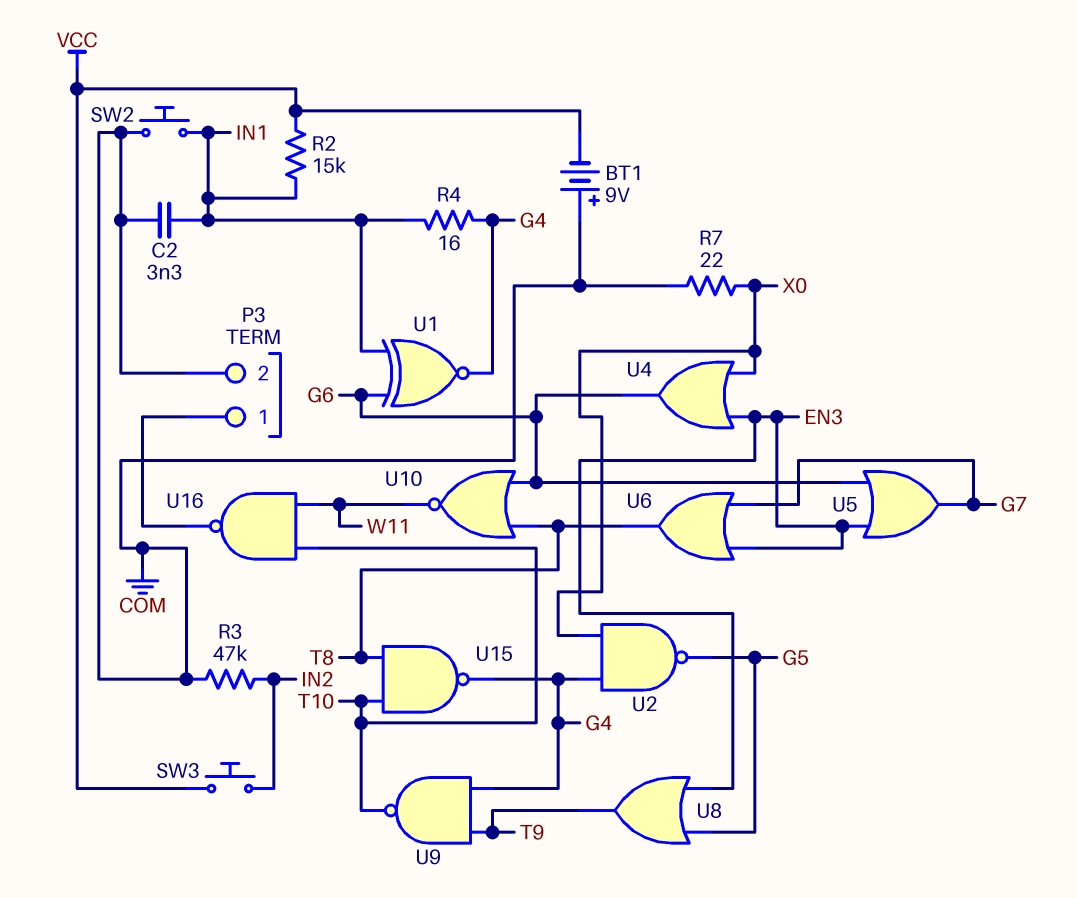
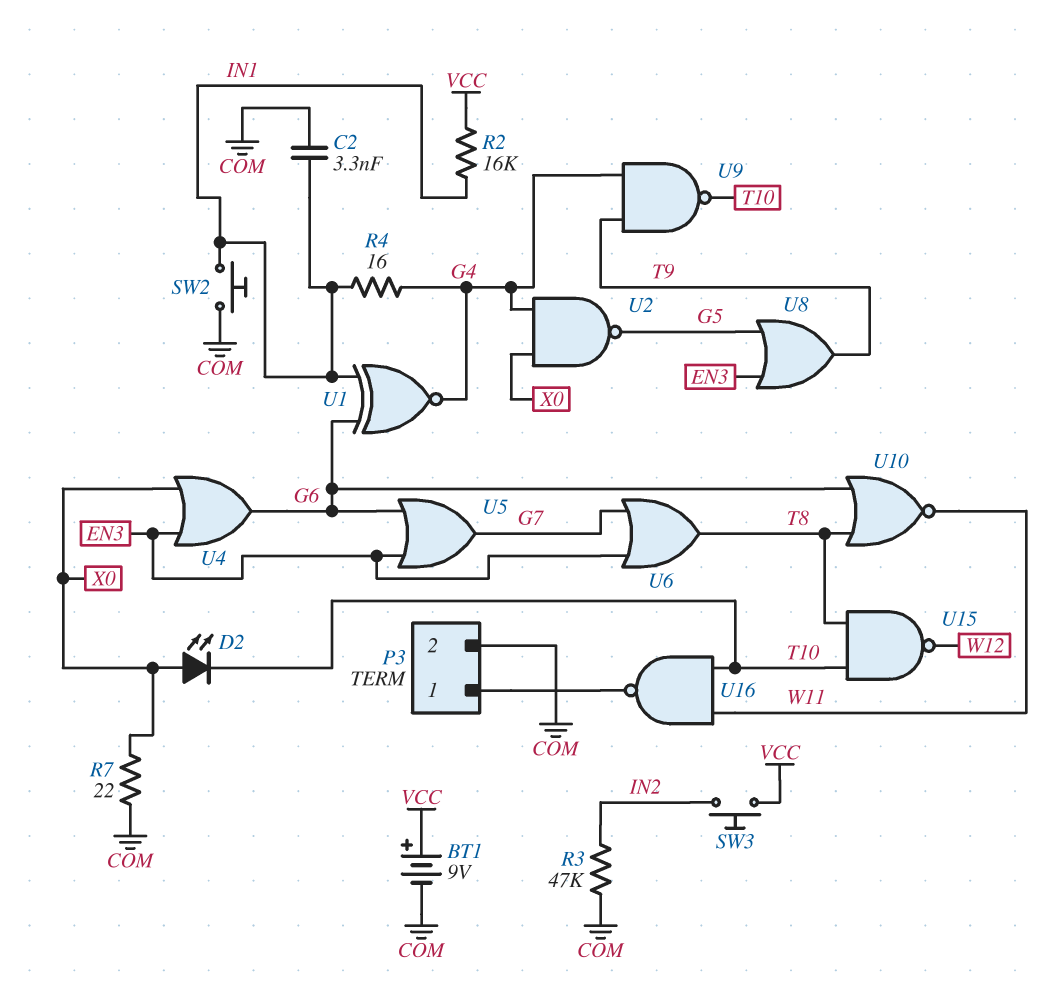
BT1: 9V (plus COM, minus VCC) -> 9V (plus VCC, minus COM)
D2: none -> LED (A X0, K T10)
R2: 15k (IN1, VCC) -> 16k (IN1, VCC)
U15: NAND (in T8, in T10, out G4) -> NAND (in T8, in T10, out W12)

